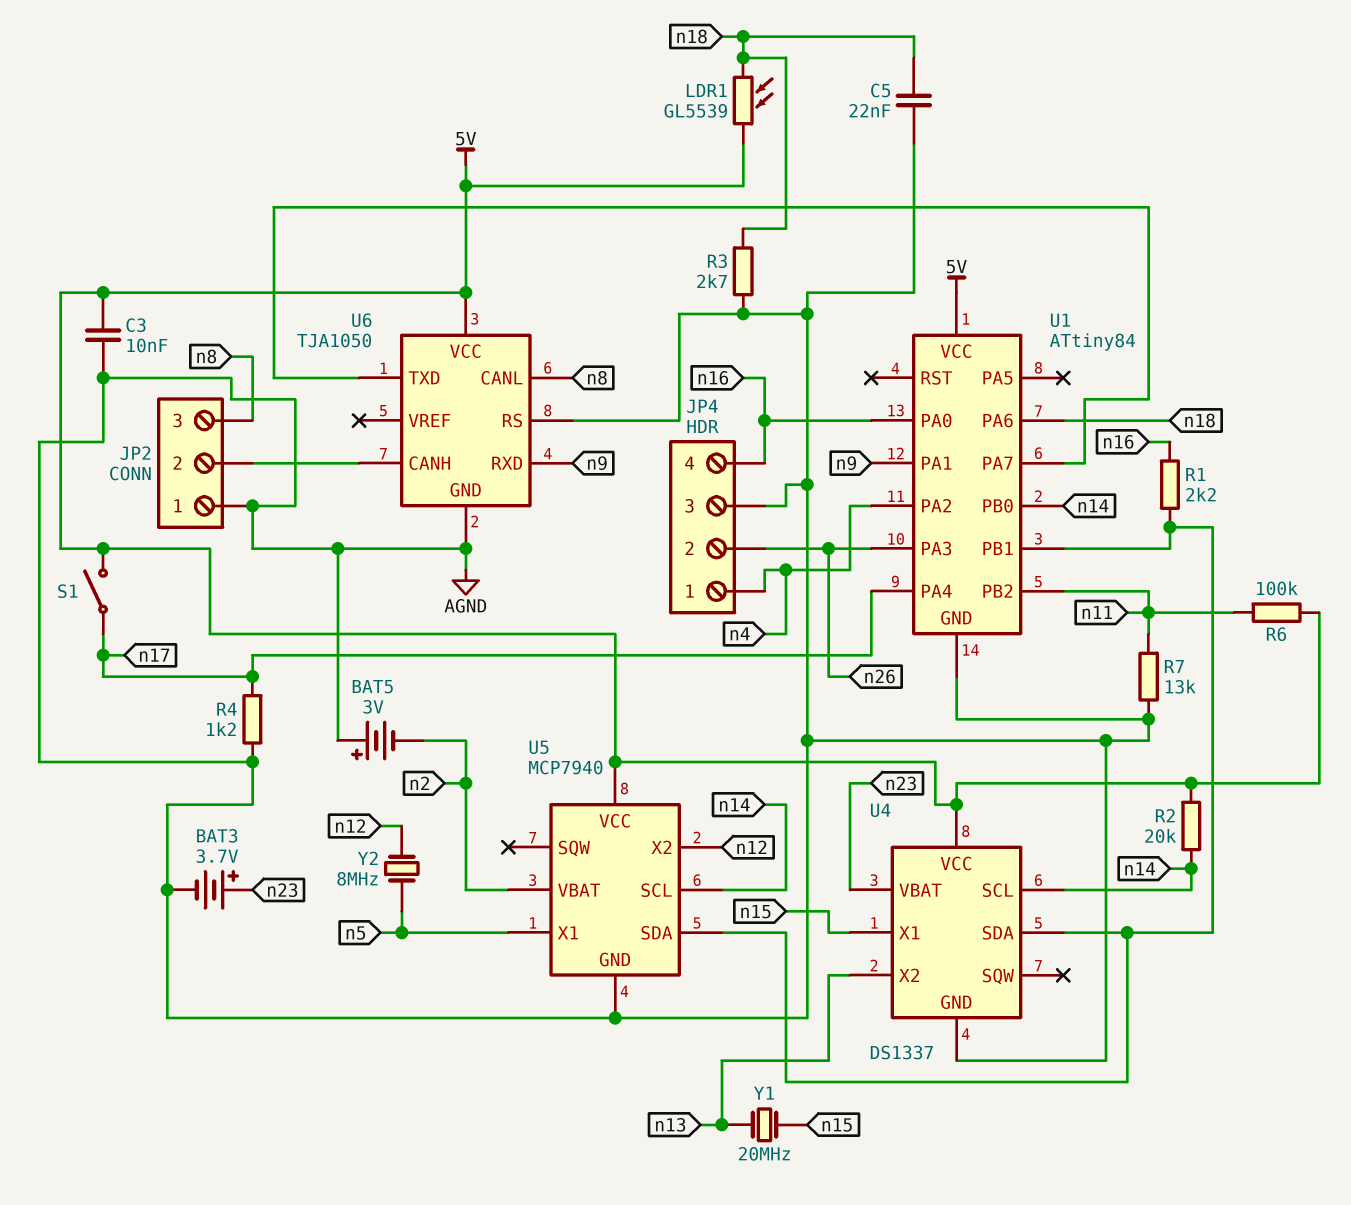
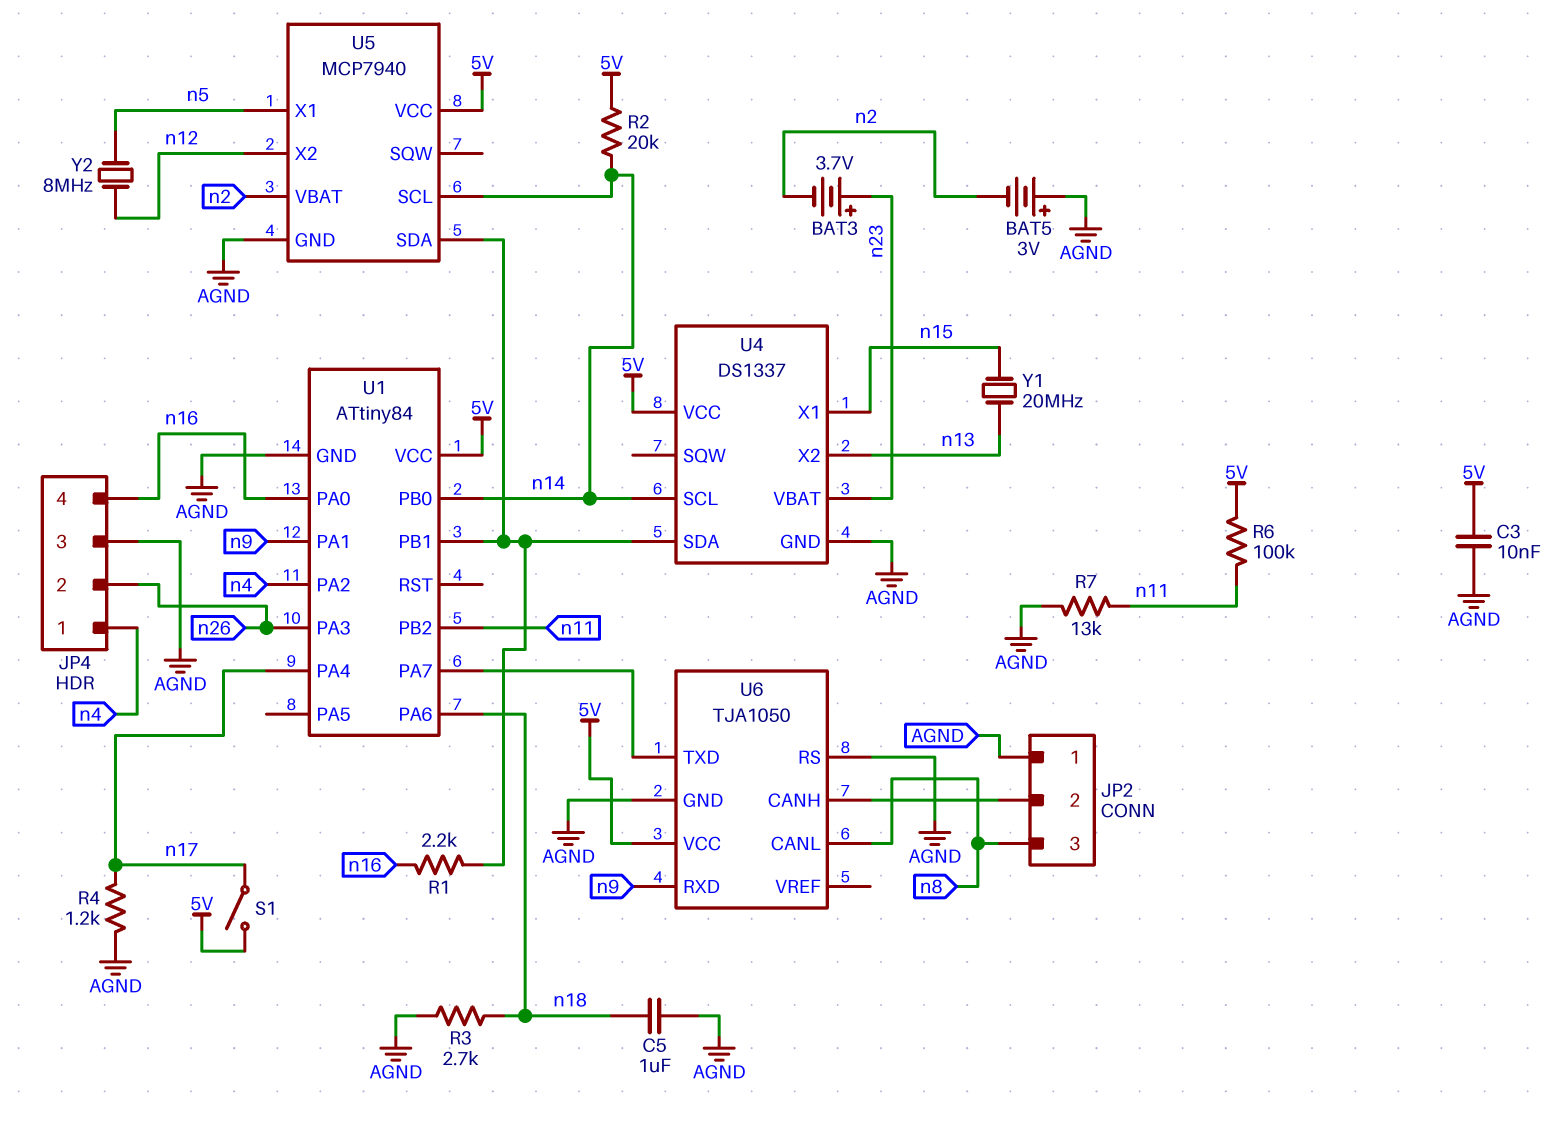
BAT3: 3.7V (plus n23, minus AGND) -> 3.7V (plus n23, minus n2)
C5: 22nF (AGND, n18) -> 1uF (AGND, n18)
LDR1: GL5539 (5V, n18) -> none

